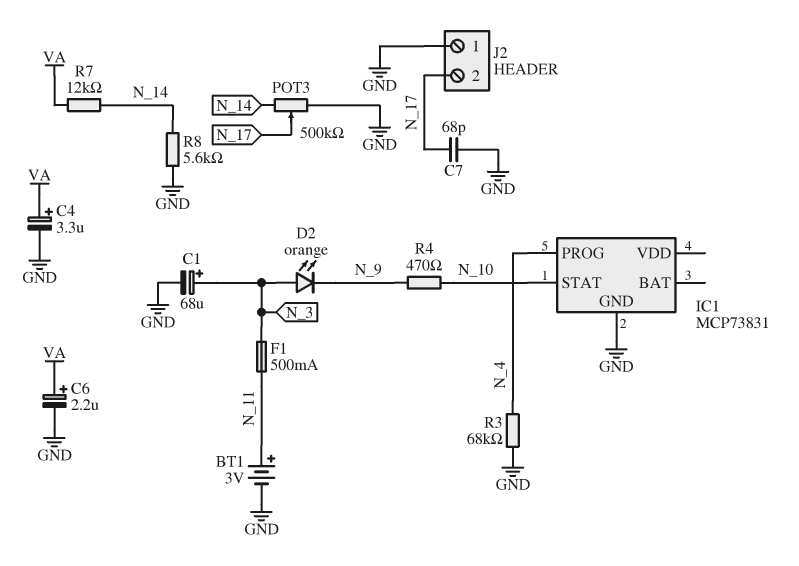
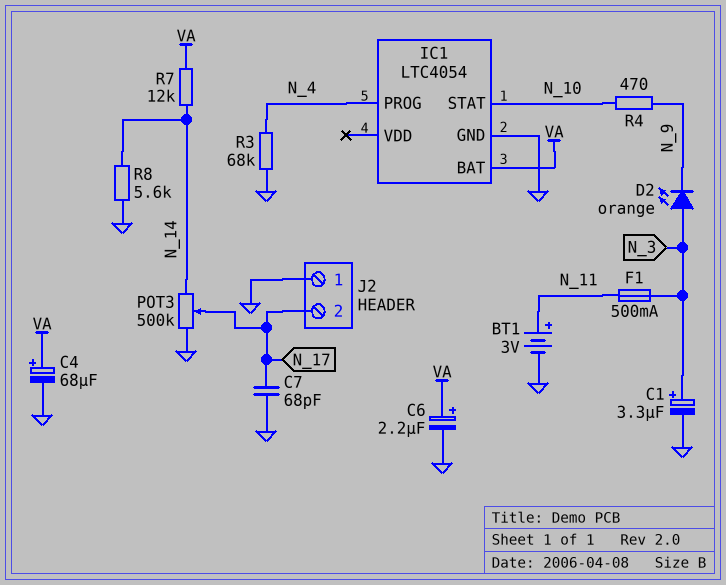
C1: 68uF (plus N_3, minus GND) -> 3.3uF (plus N_3, minus GND)
C4: 3.3uF (plus VA, minus GND) -> 68uF (plus VA, minus GND)
IC1: MCP73831 -> LTC4054
IC1 pin BAT: none -> VA

